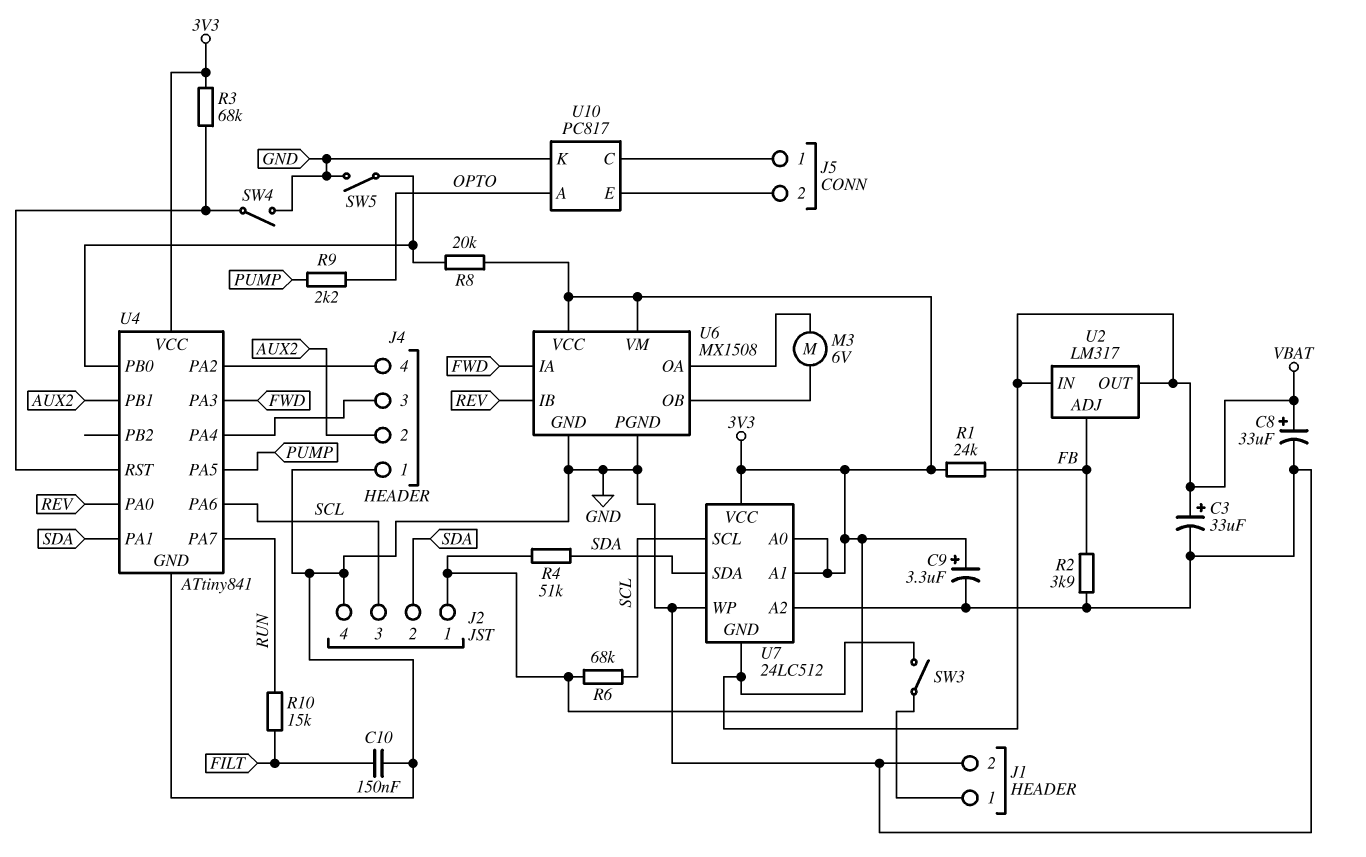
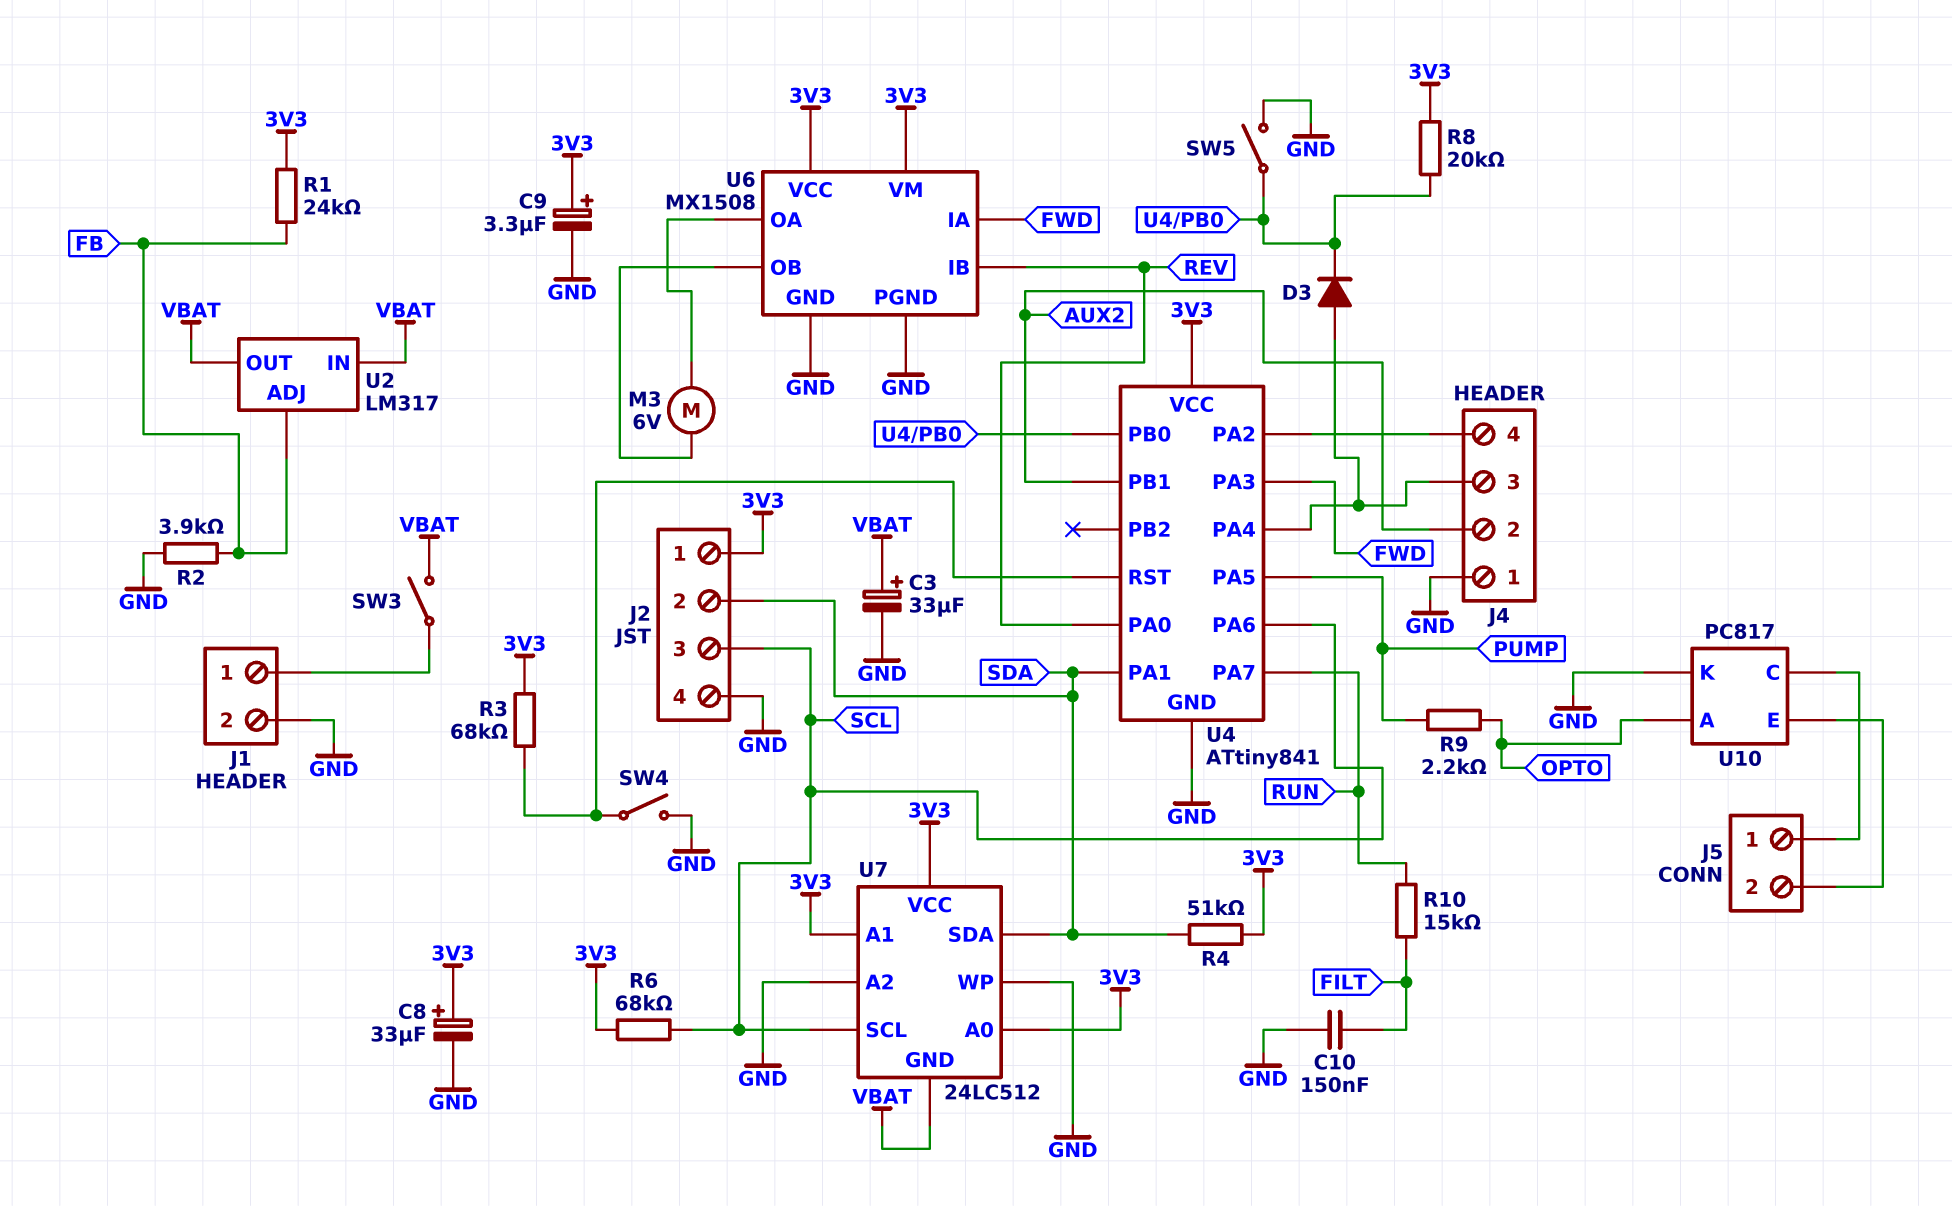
C8: 33uF (plus VBAT, minus GND) -> 33uF (plus 3V3, minus GND)
D3: none -> diode (A J4/3, K U4/PB0)

